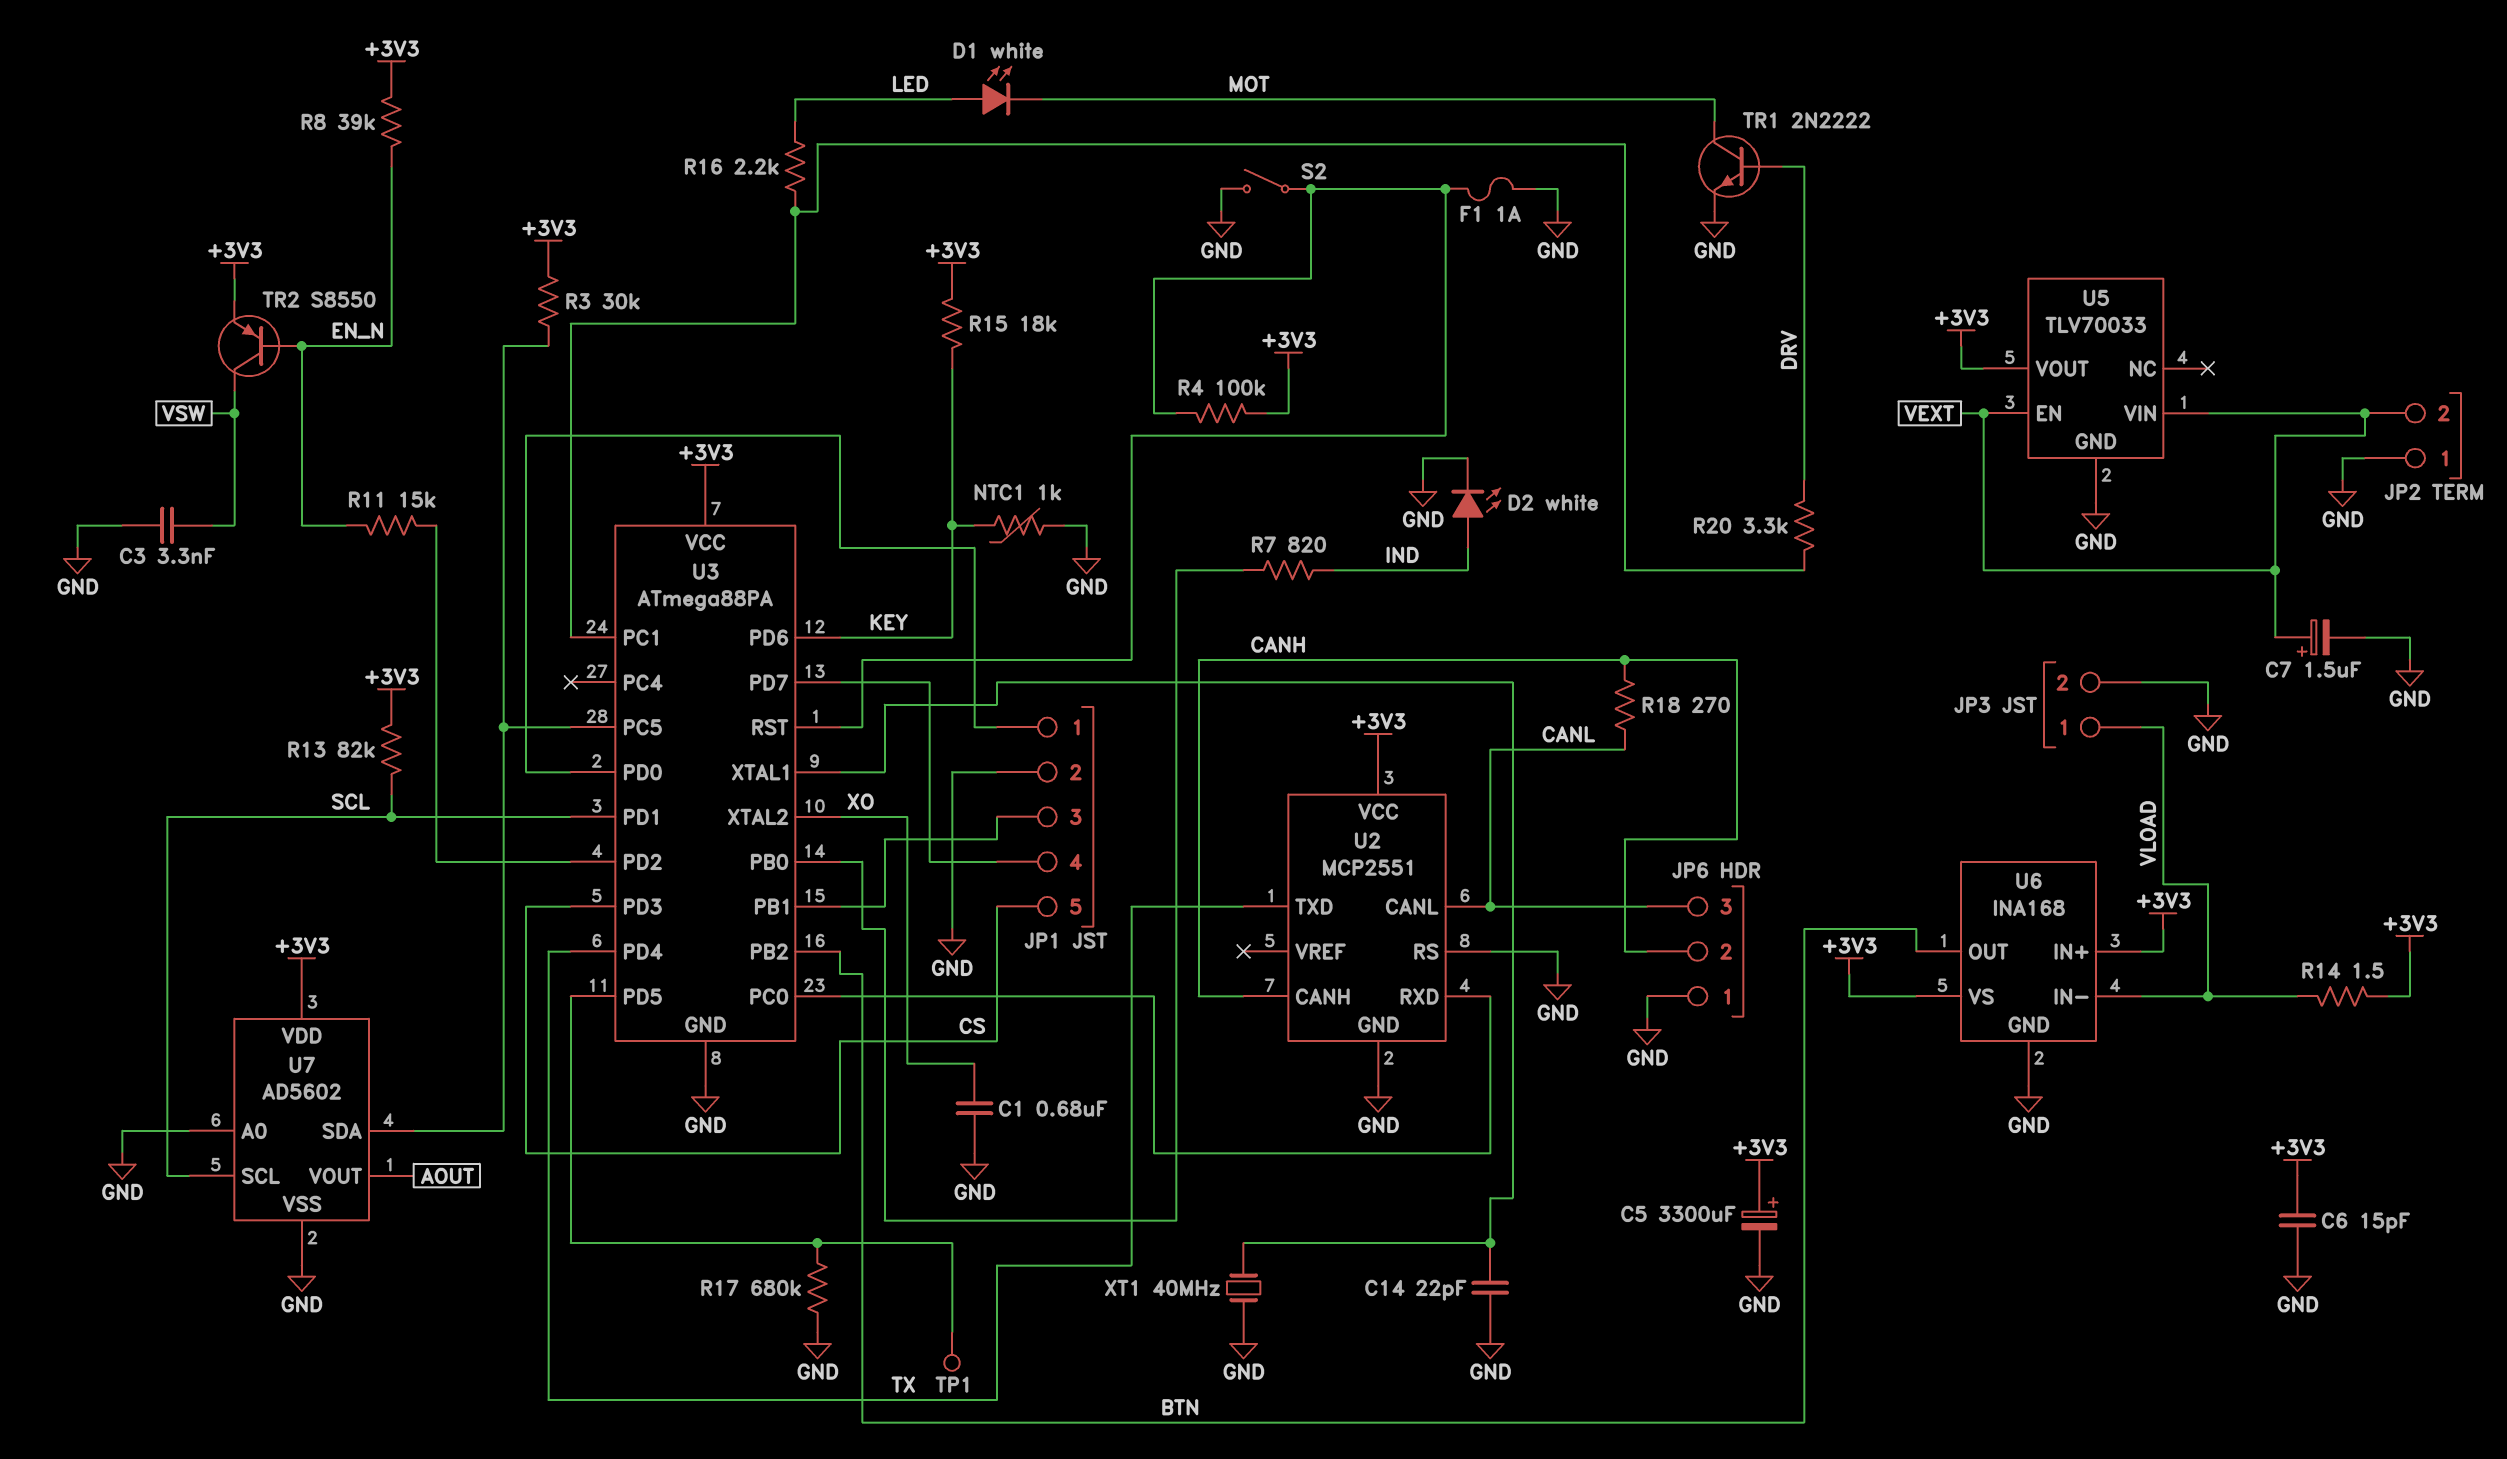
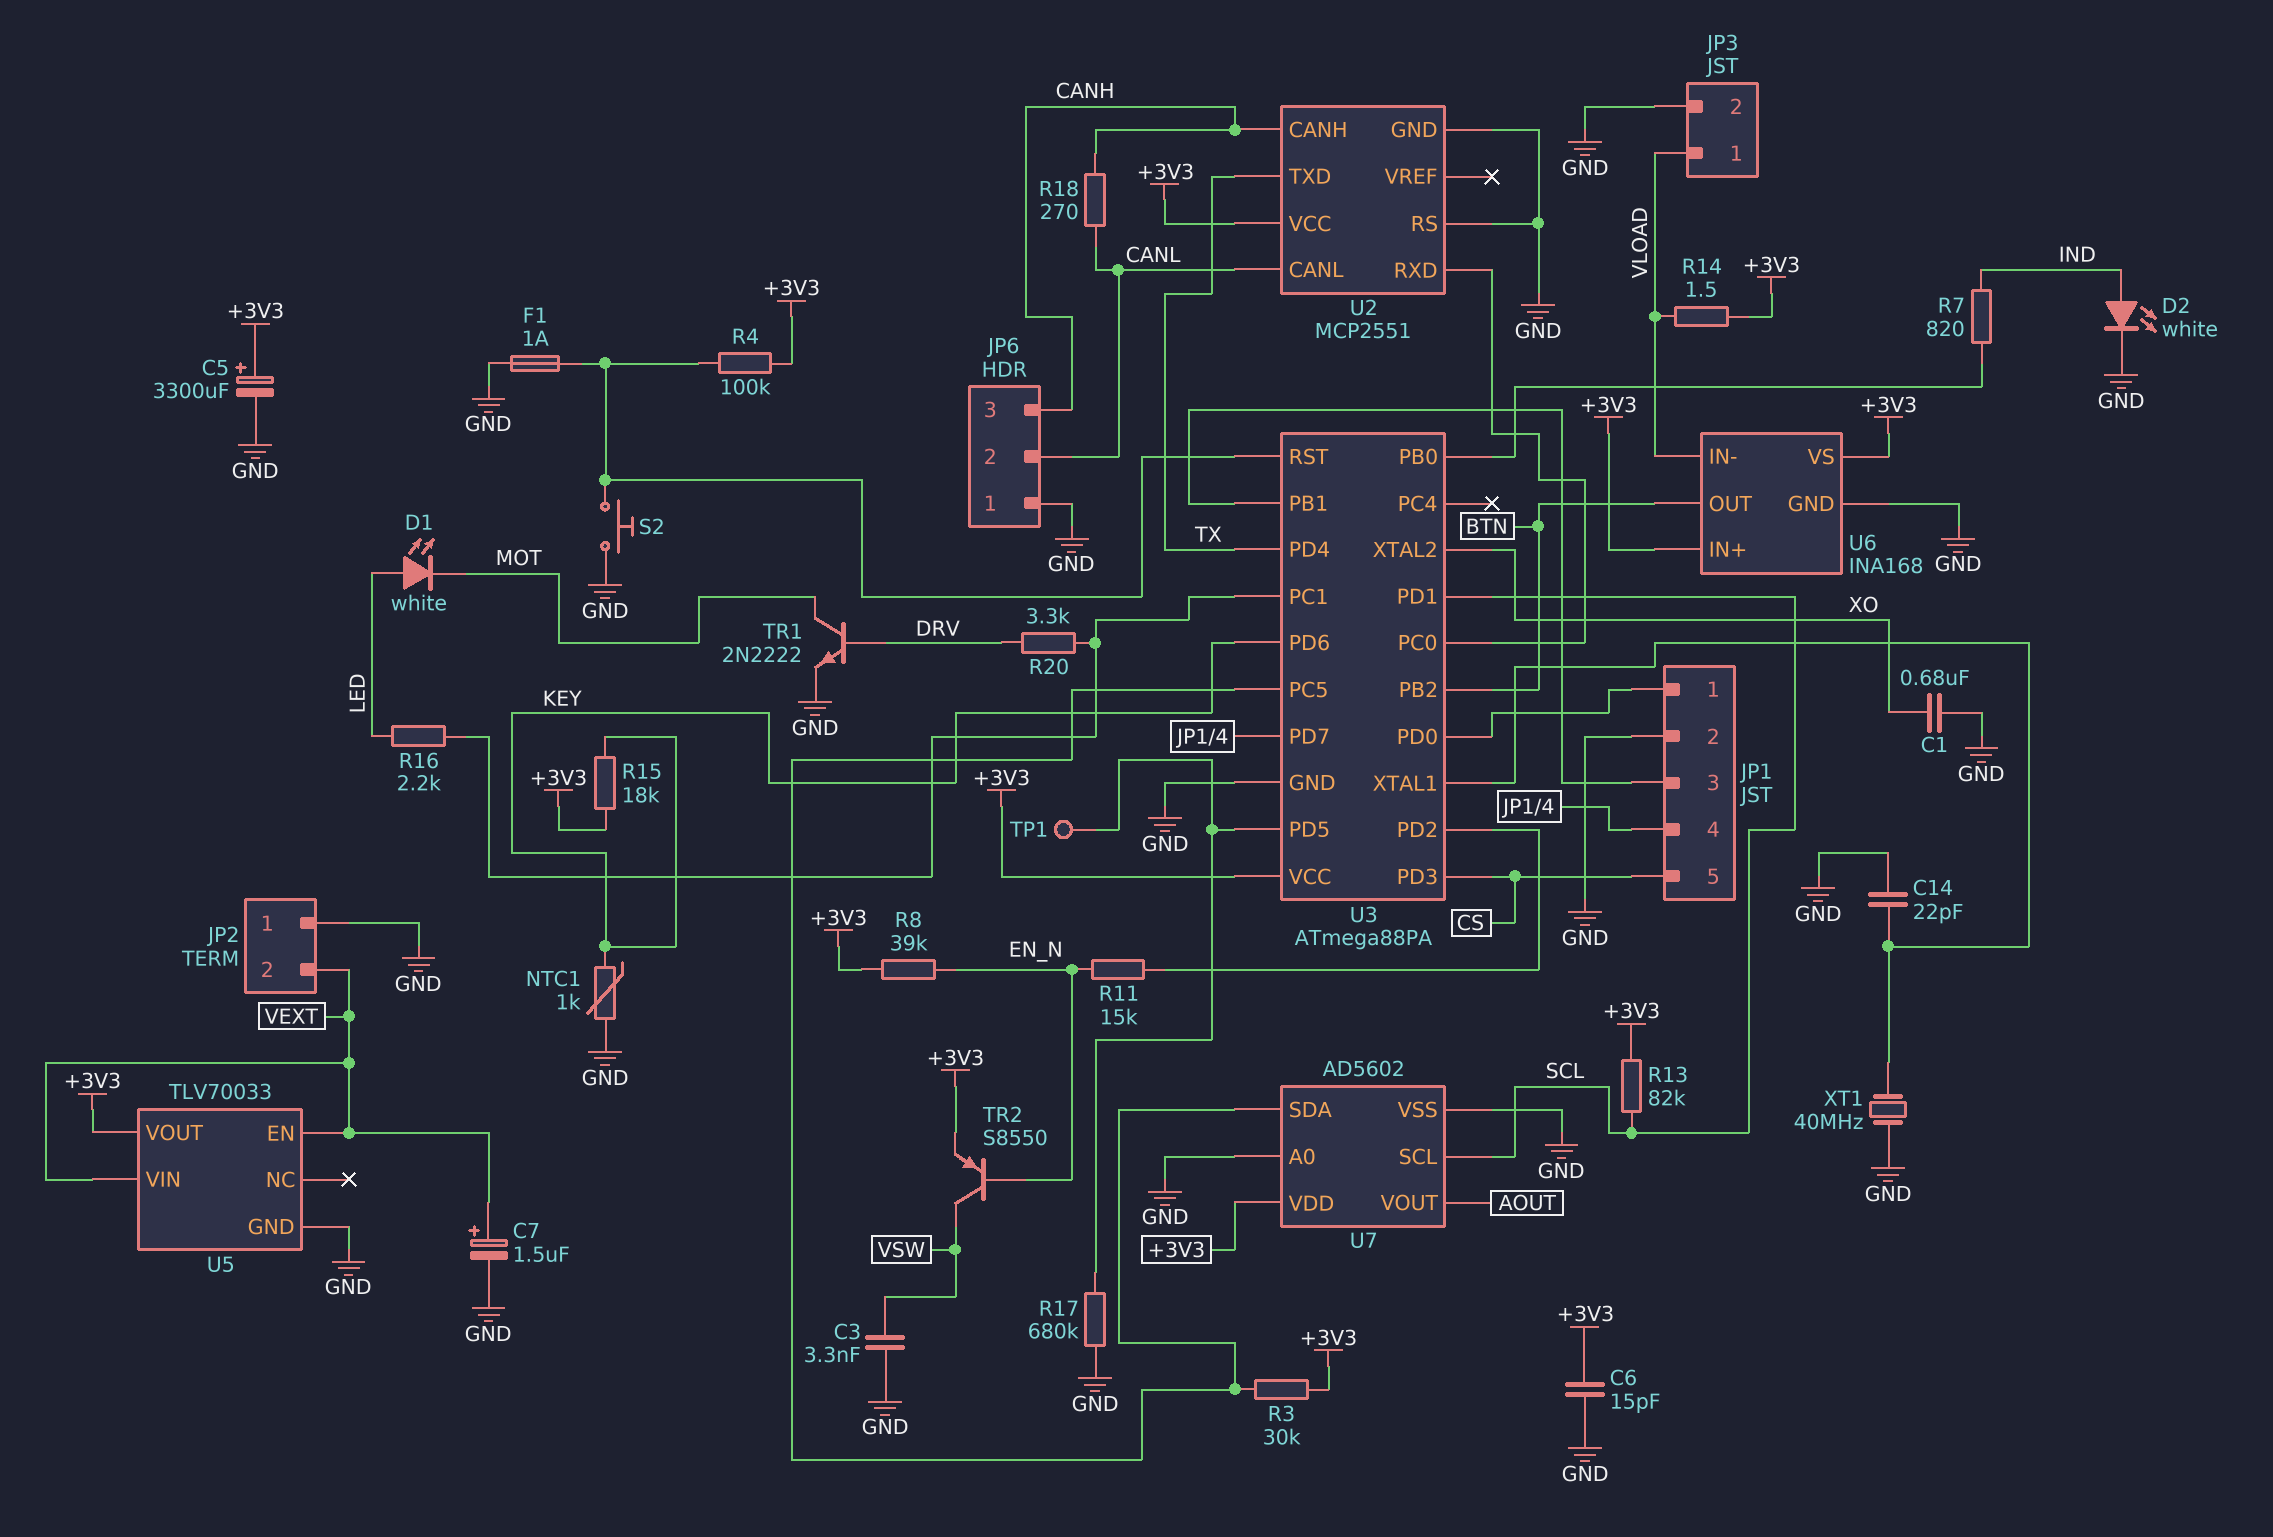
JP6 pin 2: CANH -> CANL
JP6 pin 3: CANL -> CANH
S2: switch (GND, U3/RST) -> button (GND, U3/RST)

